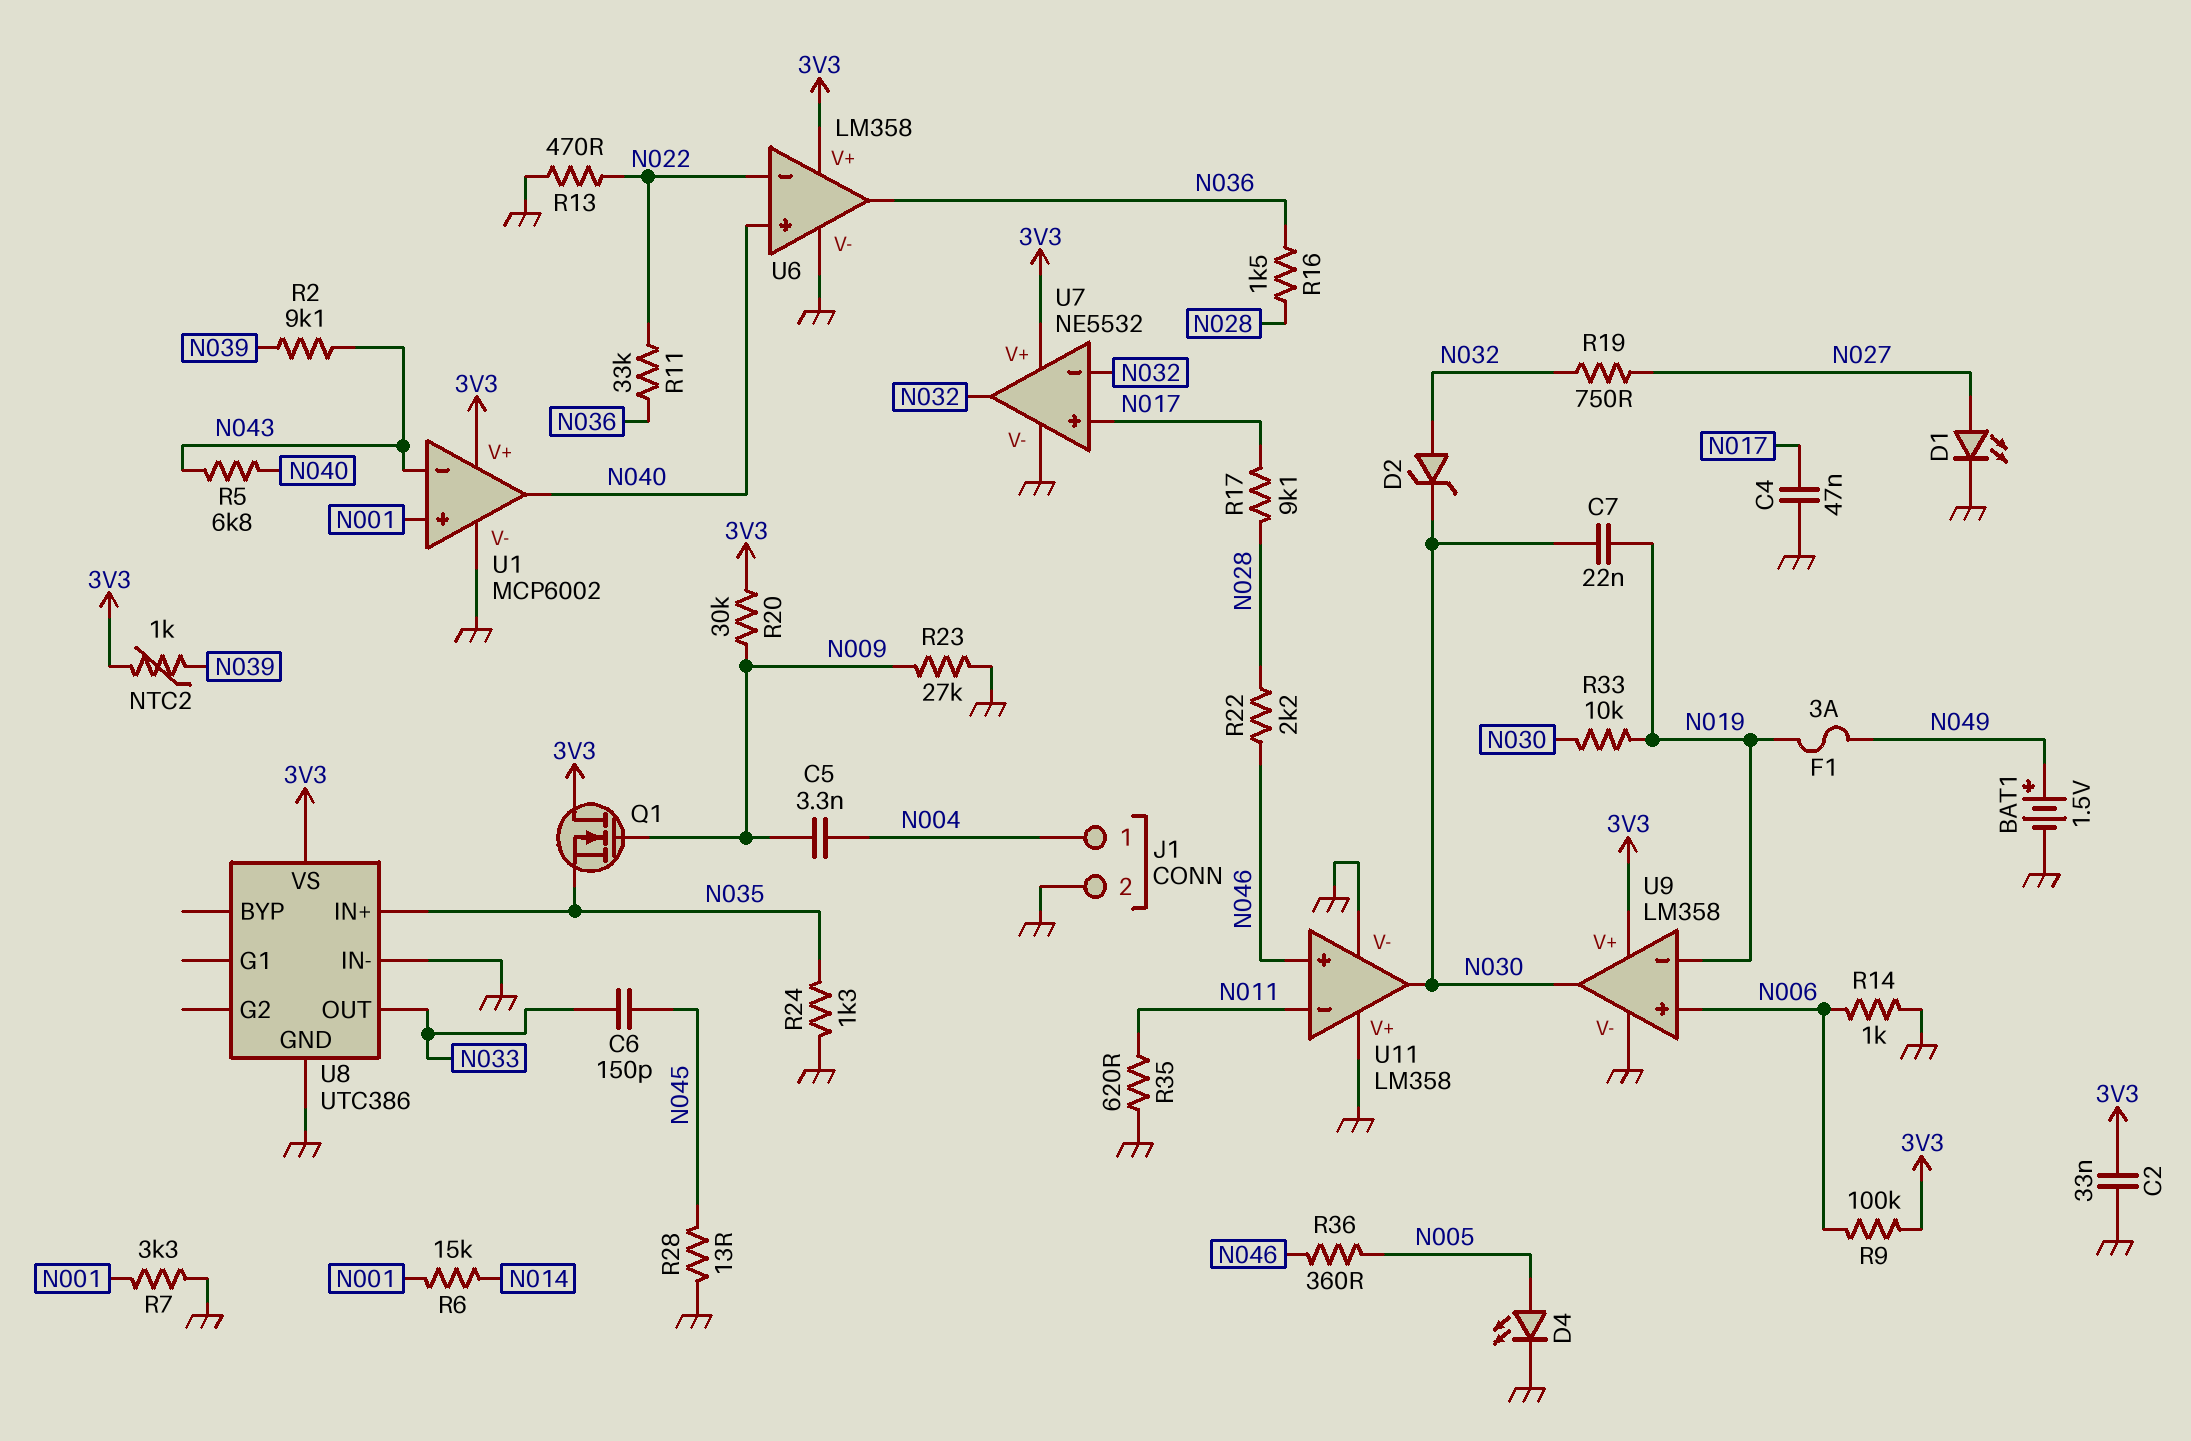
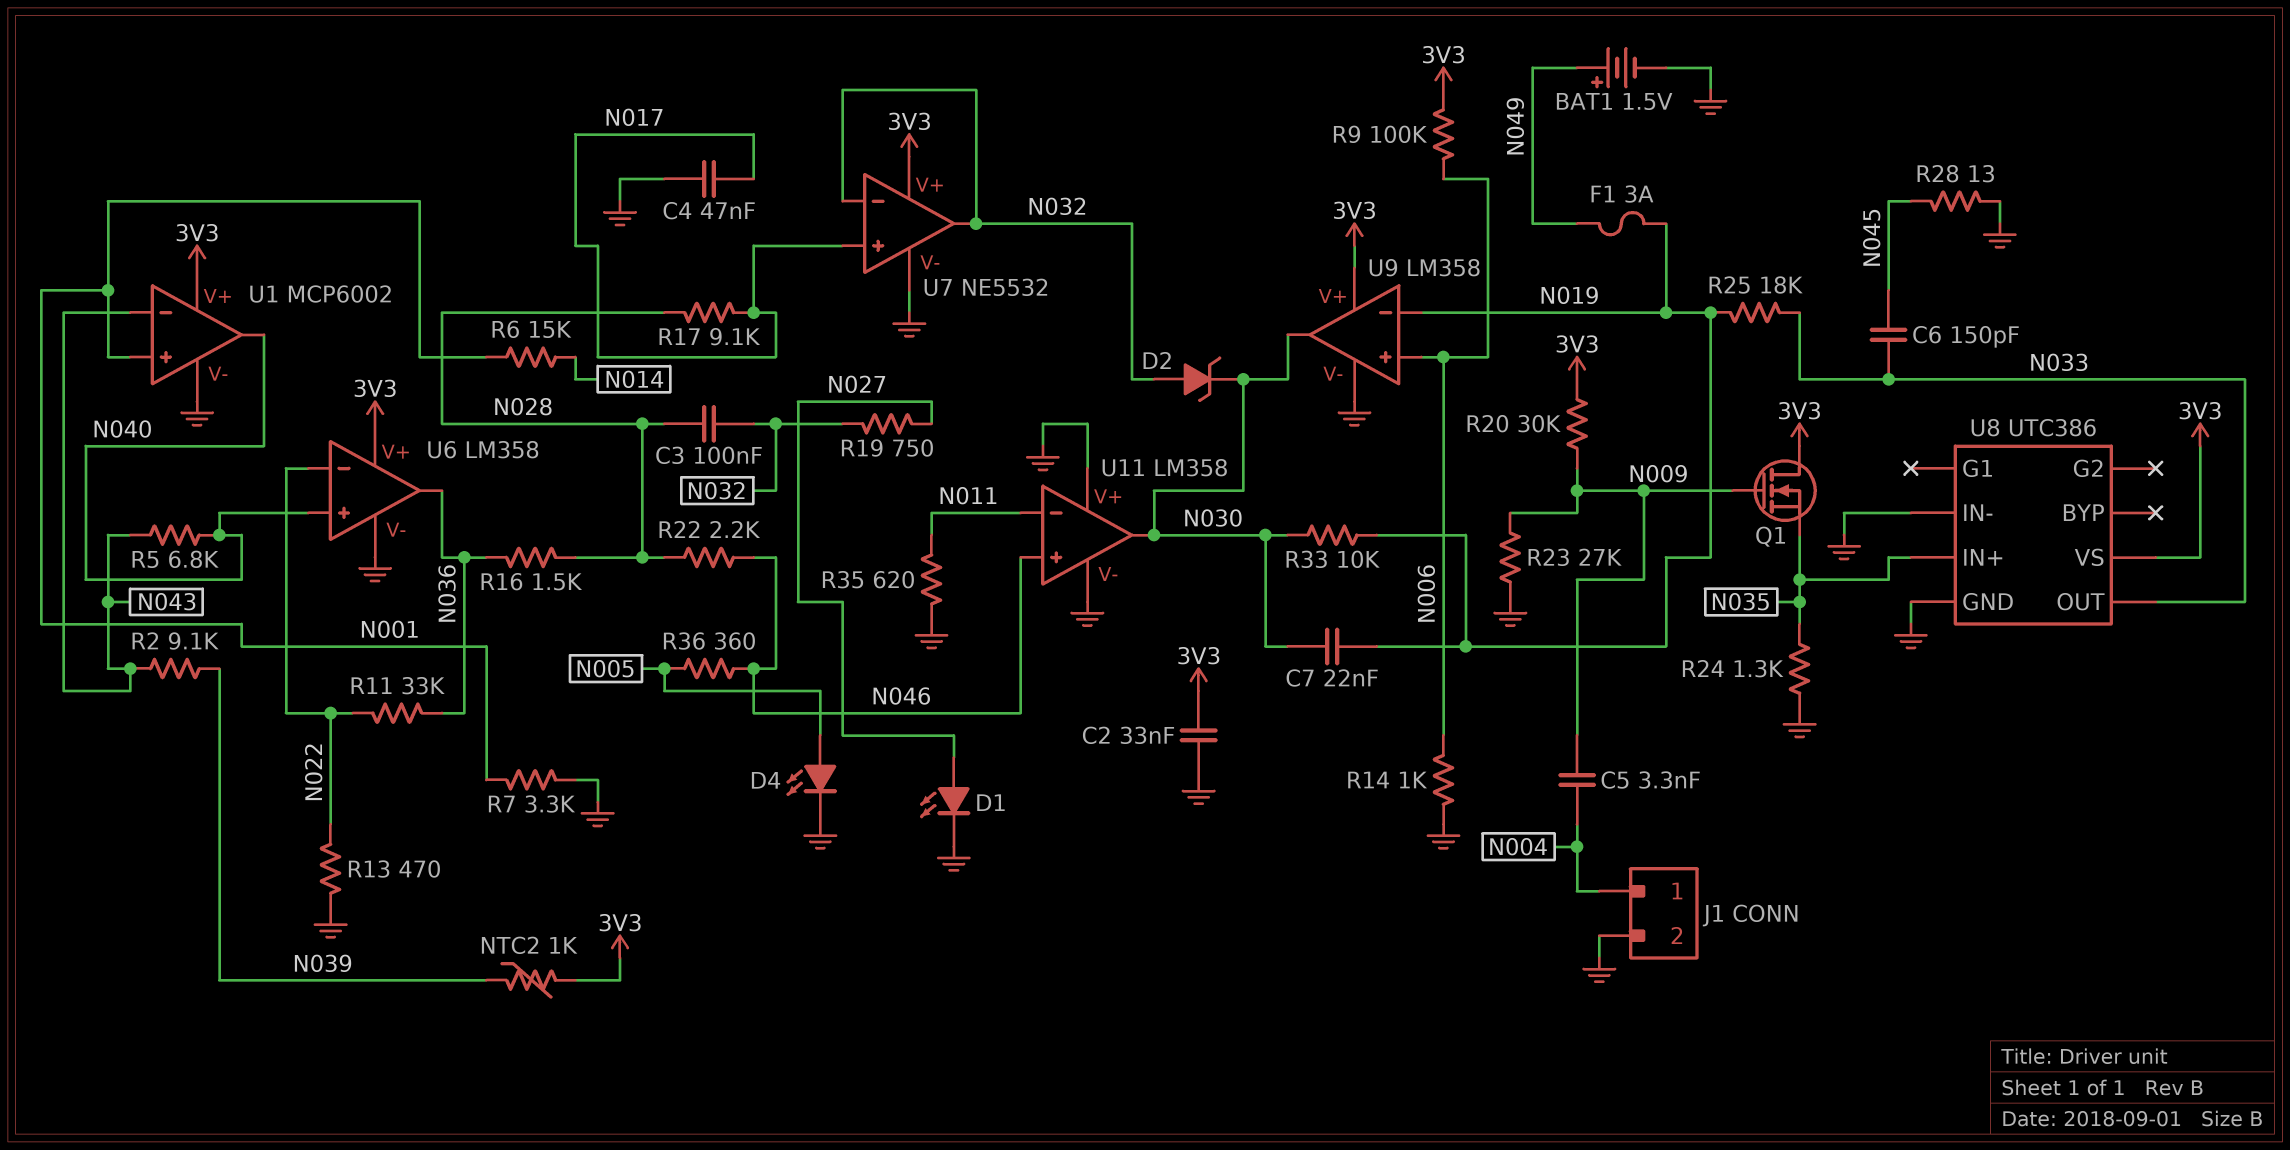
C3: none -> 100nF (N028, N032)
R25: none -> 18k (N019, N033)

